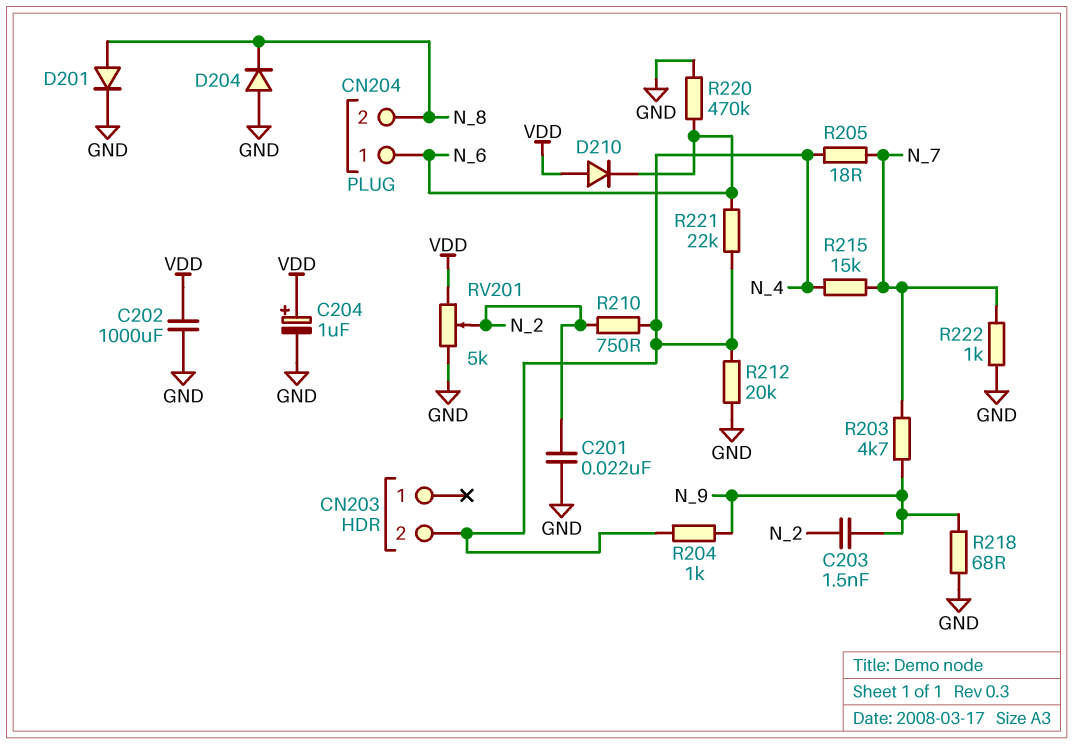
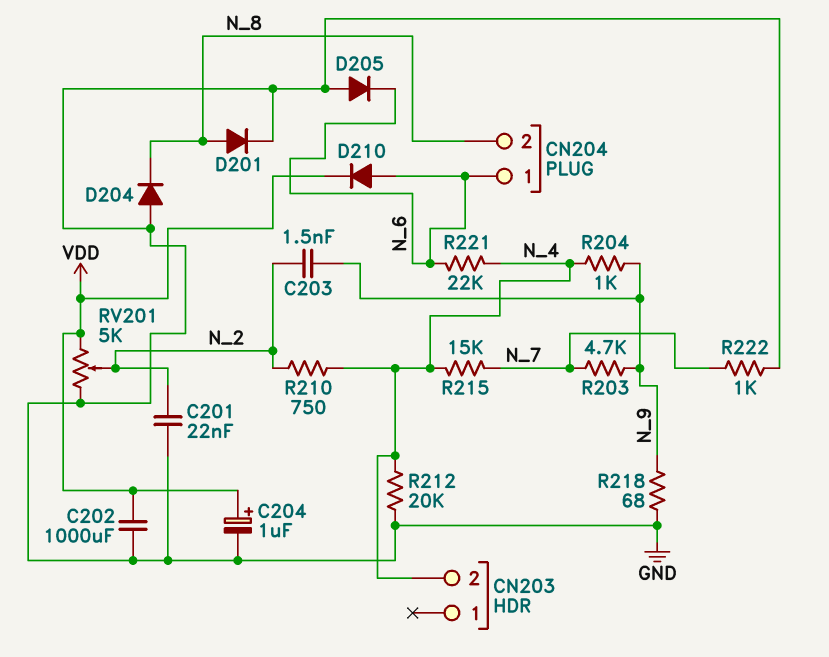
D205: none -> diode (A GND, K N_6)
D210: diode (A VDD, K N_6) -> diode (A N_6, K VDD)
R205: 18 (N_4, N_7) -> none
R220: 470k (GND, N_6) -> none

